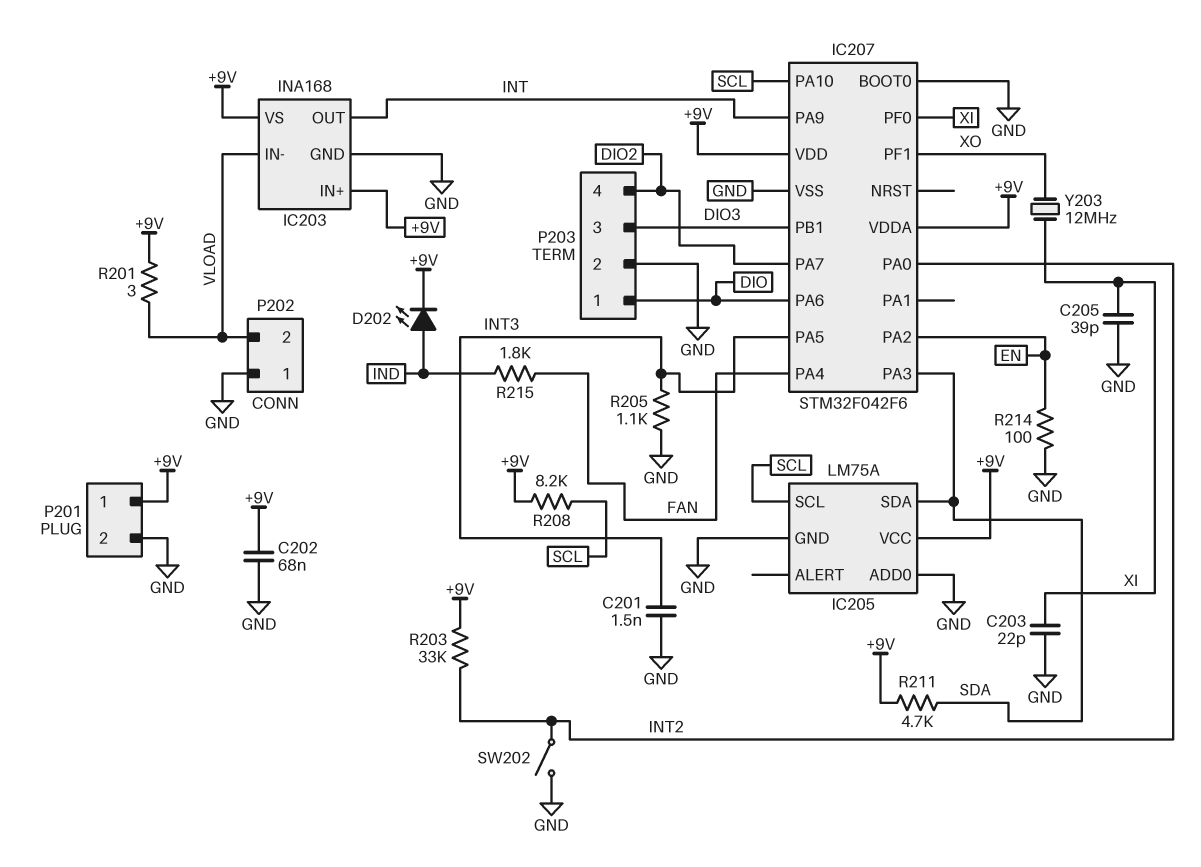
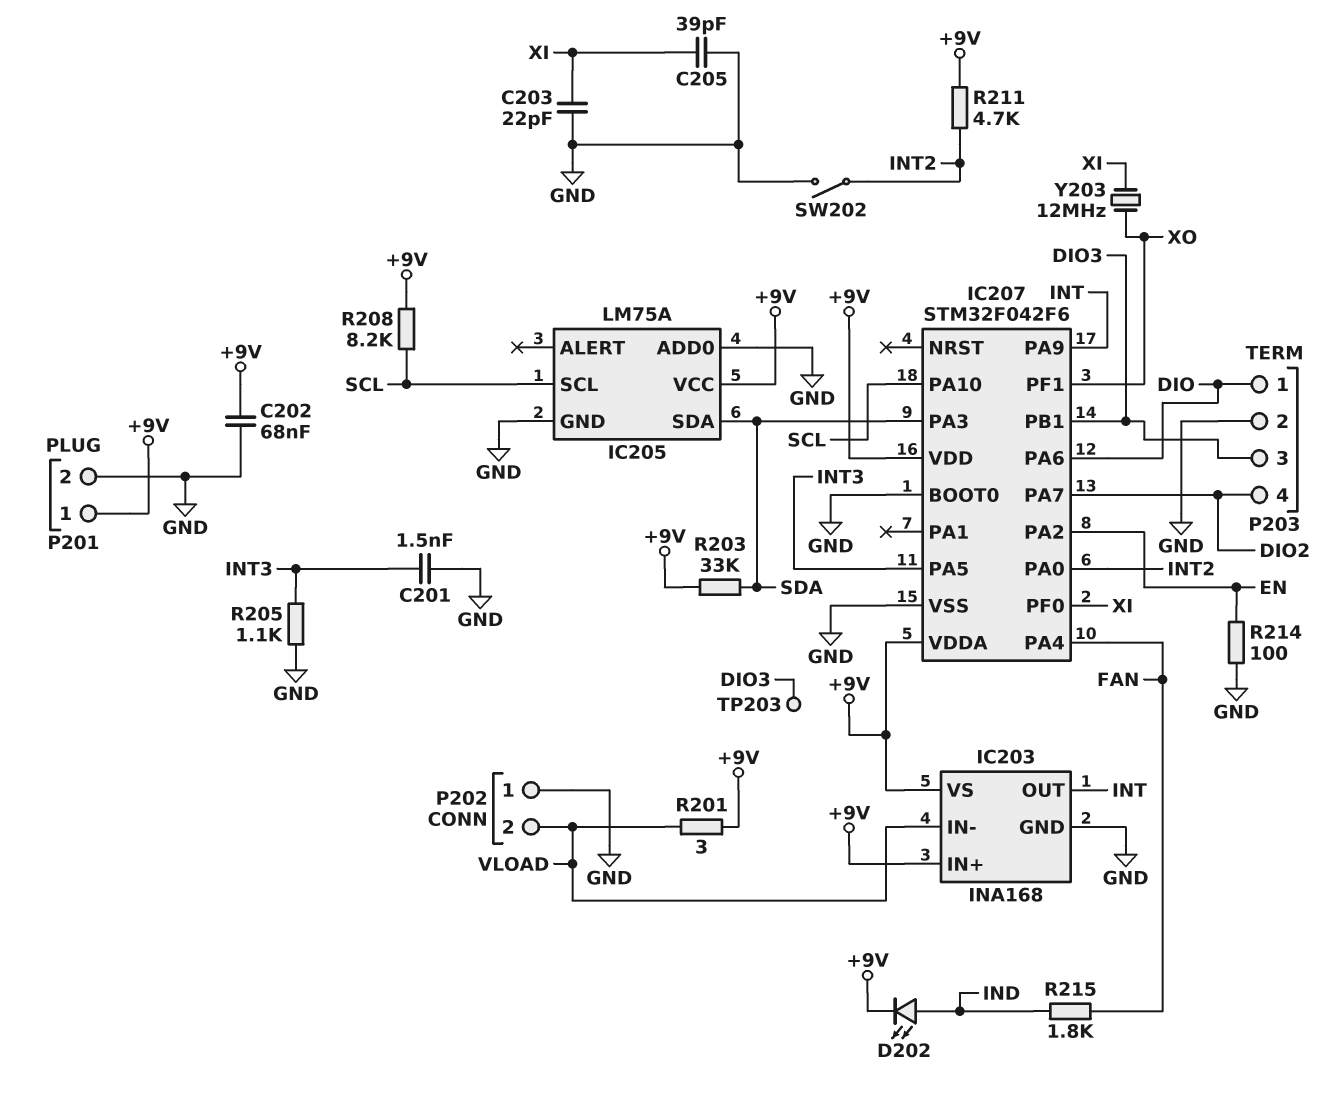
R203: 33k (+9V, INT2) -> 33k (+9V, SDA)
R211: 4.7k (+9V, SDA) -> 4.7k (+9V, INT2)
TP203: none -> test point (DIO3)

